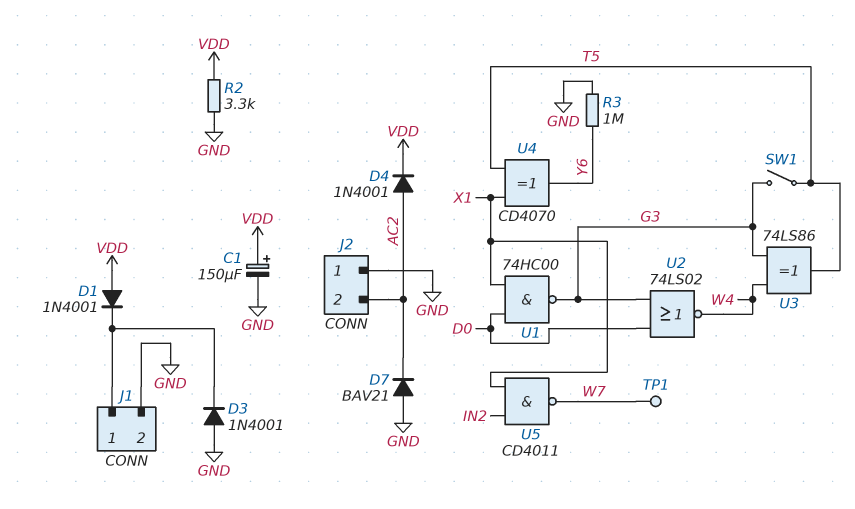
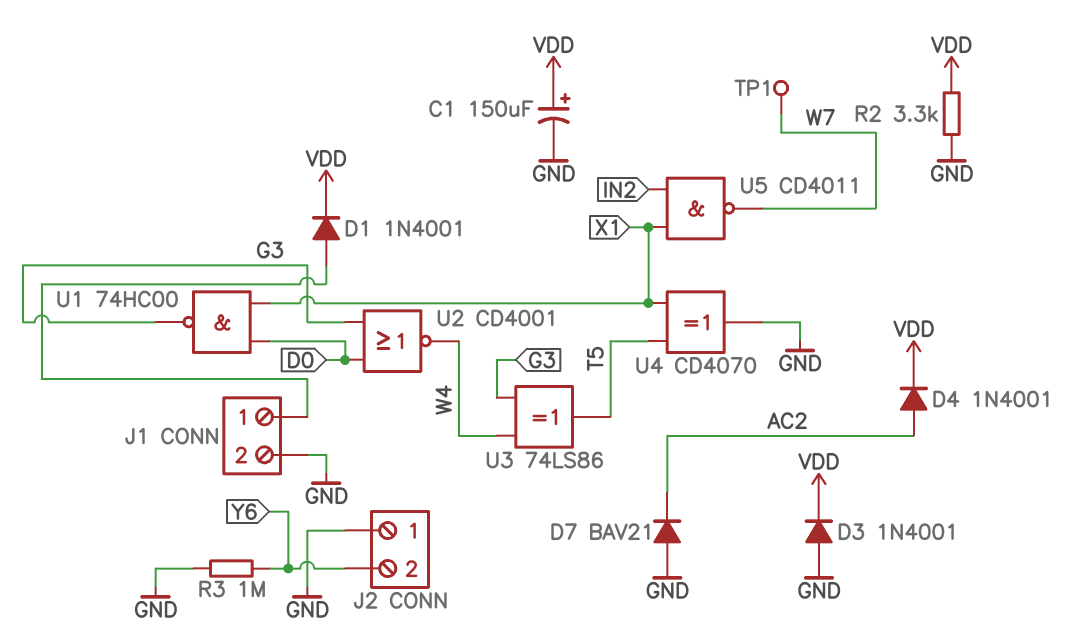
D1: diode 1N4001 (A VDD, K J1/1) -> diode 1N4001 (A J1/1, K VDD)
D3: diode 1N4001 (A GND, K J1/1) -> diode 1N4001 (A GND, K VDD)
J2 pin 2: AC2 -> Y6
SW1: switch (G3, T5) -> none
U2: NOR 74LS02 (in D0, in G3, out W4) -> NOR CD4001 (in D0, in G3, out W4)
U4: XOR CD4070 (in T5, in X1, out Y6) -> XOR CD4070 (in T5, in X1, out GND)

